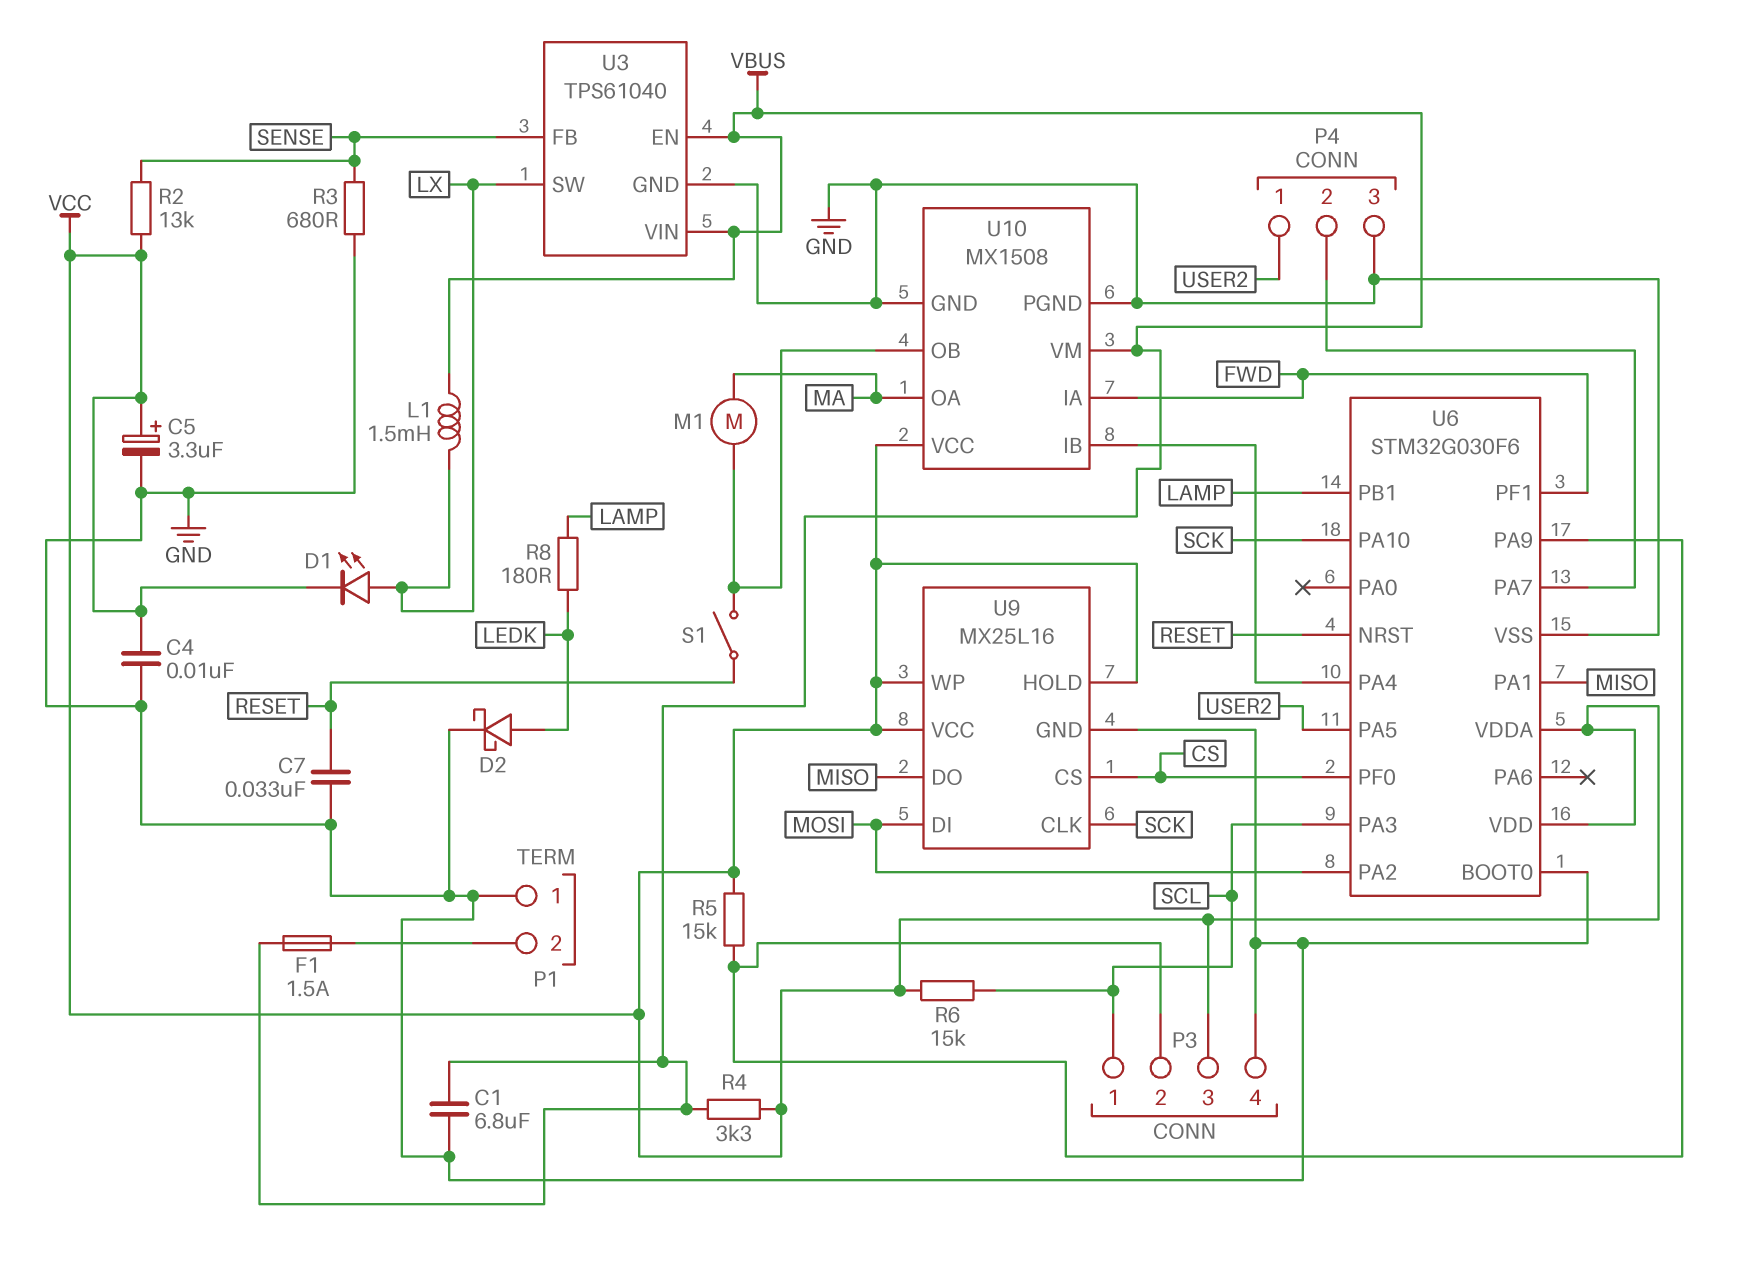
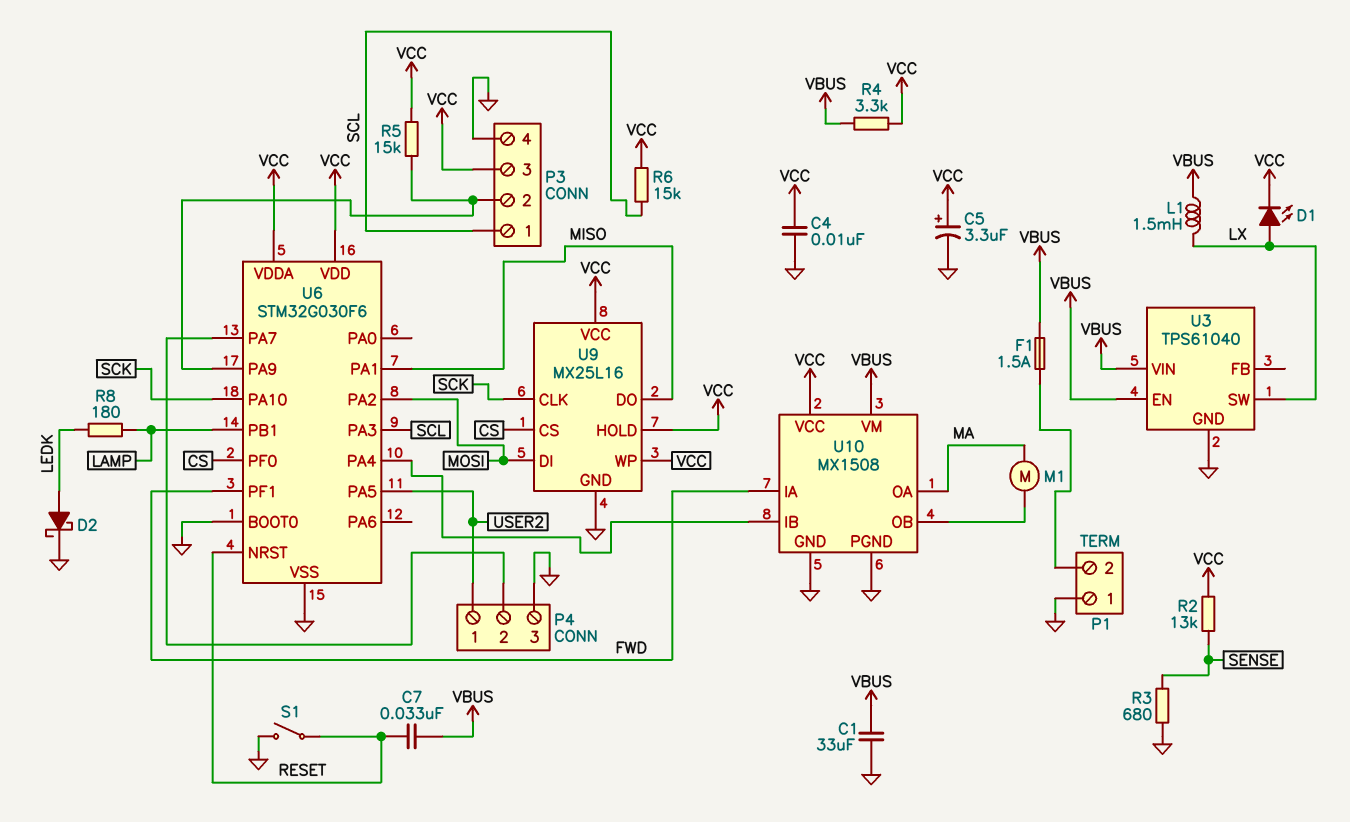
C1: 6.8uF (GND, VBUS) -> 33uF (GND, VBUS)
C7: 33nF (GND, RESET) -> 33nF (RESET, VBUS)
S1: switch (RESET, U10/OB) -> switch (GND, RESET)
U3 pin FB: SENSE -> none

